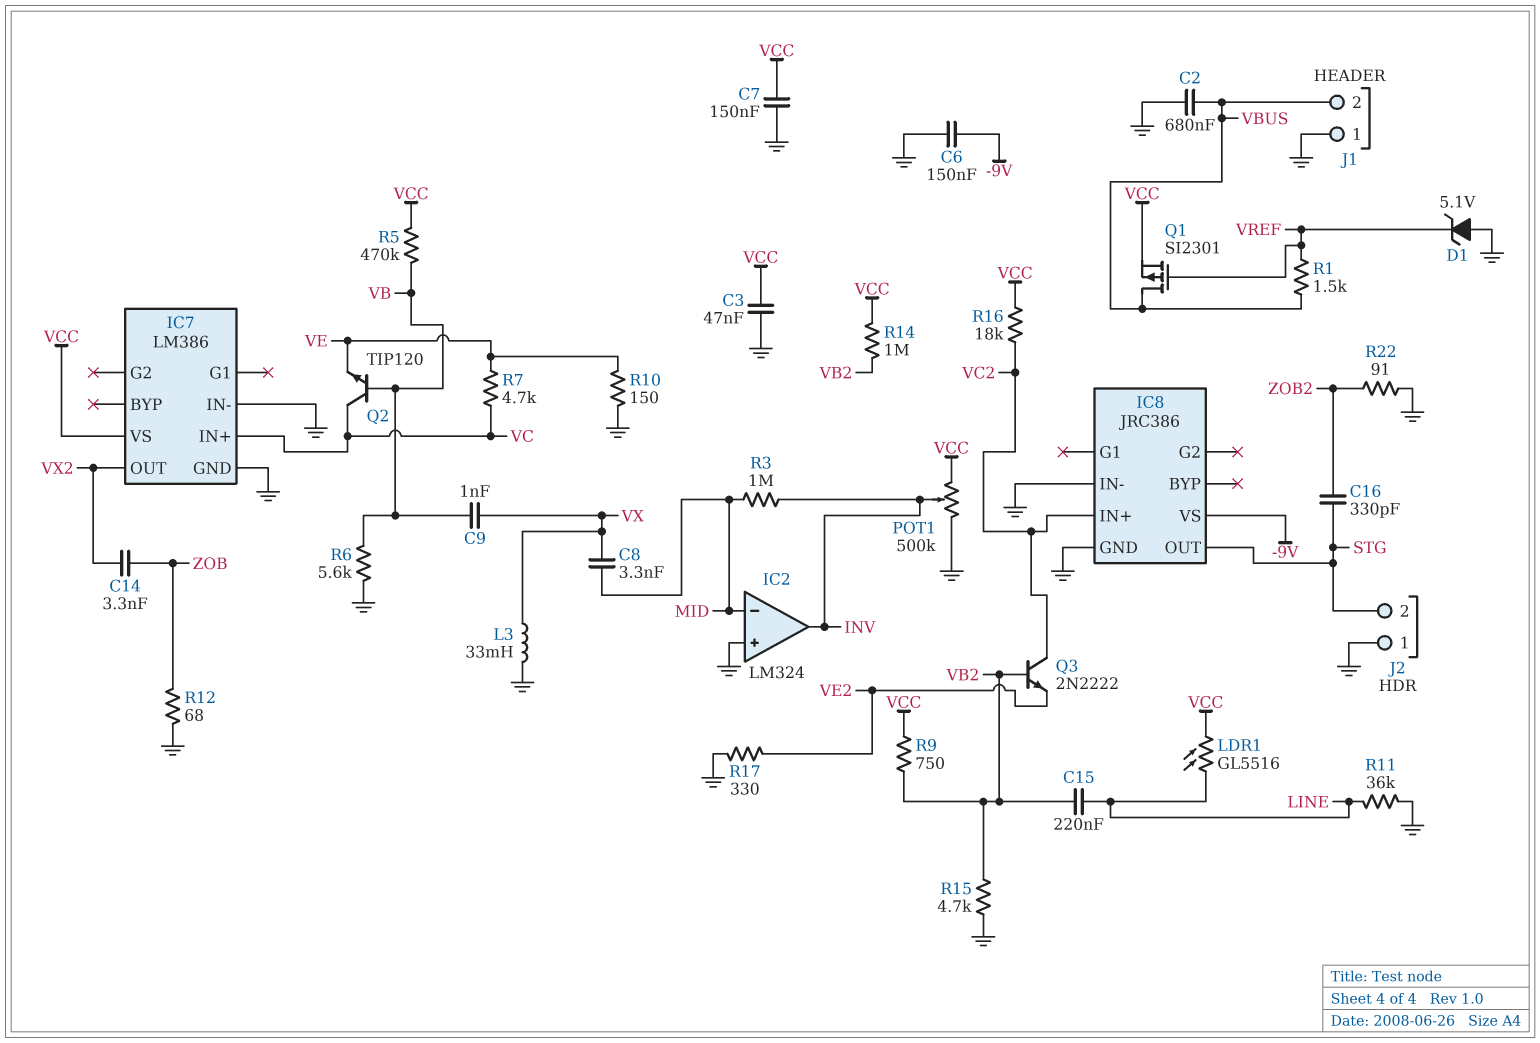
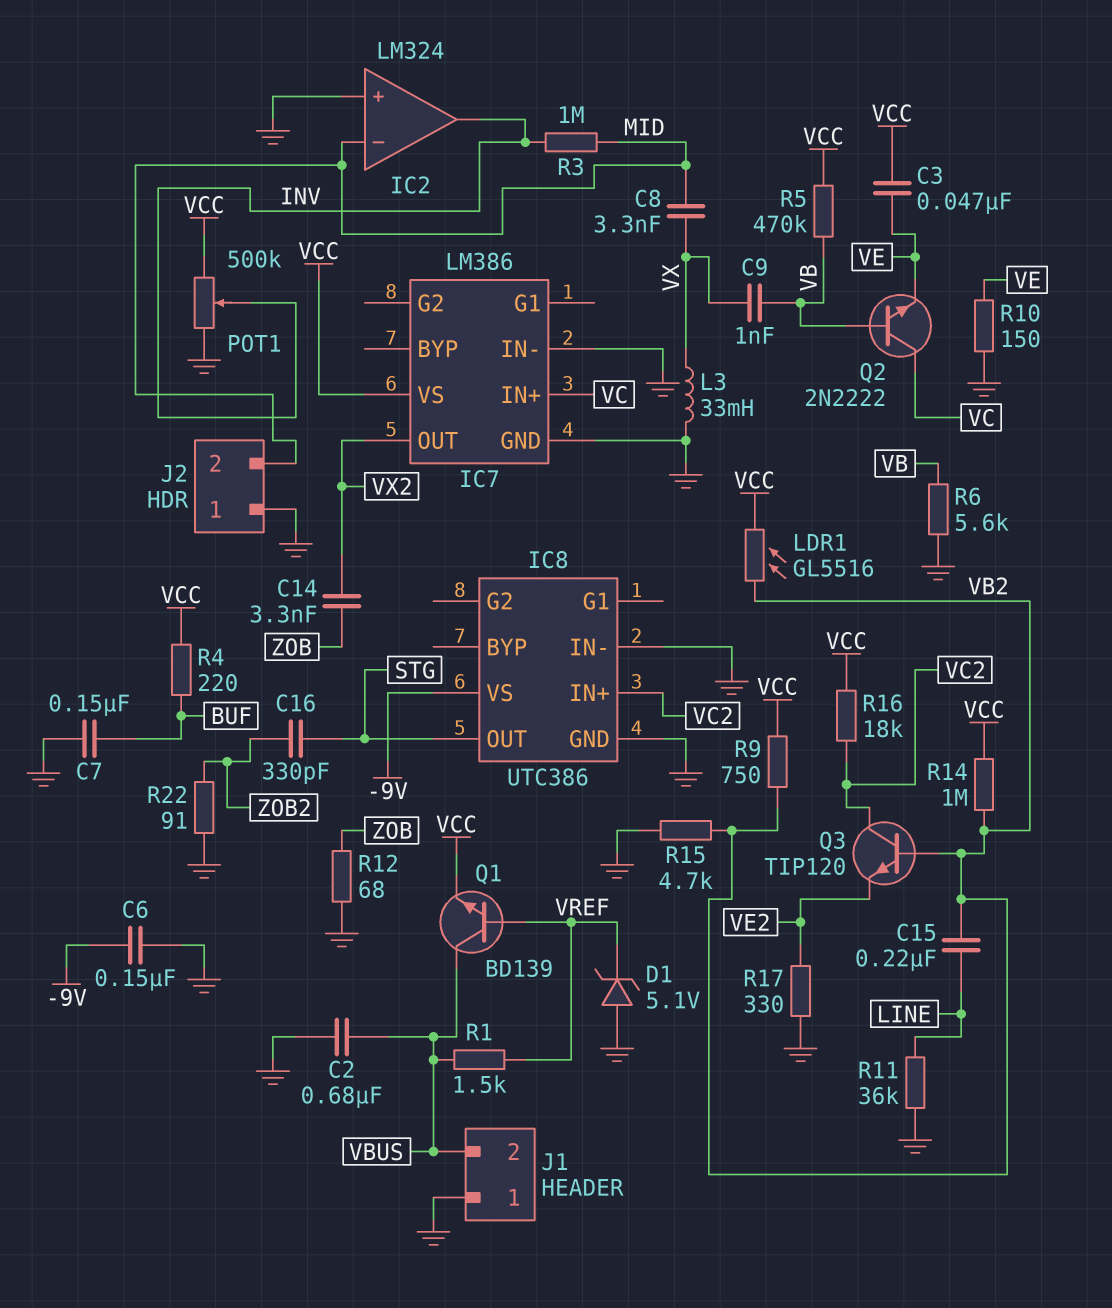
C3: 47nF (GND, VCC) -> 47nF (VCC, VE)
C7: 150nF (GND, VCC) -> 150nF (BUF, GND)
IC8: JRC386 -> UTC386
J2 pin 2: STG -> MID
LDR1: GL5516 (LINE, VCC) -> GL5516 (VB2, VCC)
Q1: PMOS SI2301 (G VREF, D VBUS, S VCC) -> NPN BD139 (B VREF, C VBUS, E VCC)
Q2: NPN TIP120 (B VB, C VC, E VE) -> NPN 2N2222 (B VB, C VC, E VE)
Q3: NPN 2N2222 (B VB2, C VC2, E VE2) -> NPN TIP120 (B VB2, C VC2, E VE2)
R4: none -> 220 (BUF, VCC)
R7: 4.7k (VC, VE) -> none

